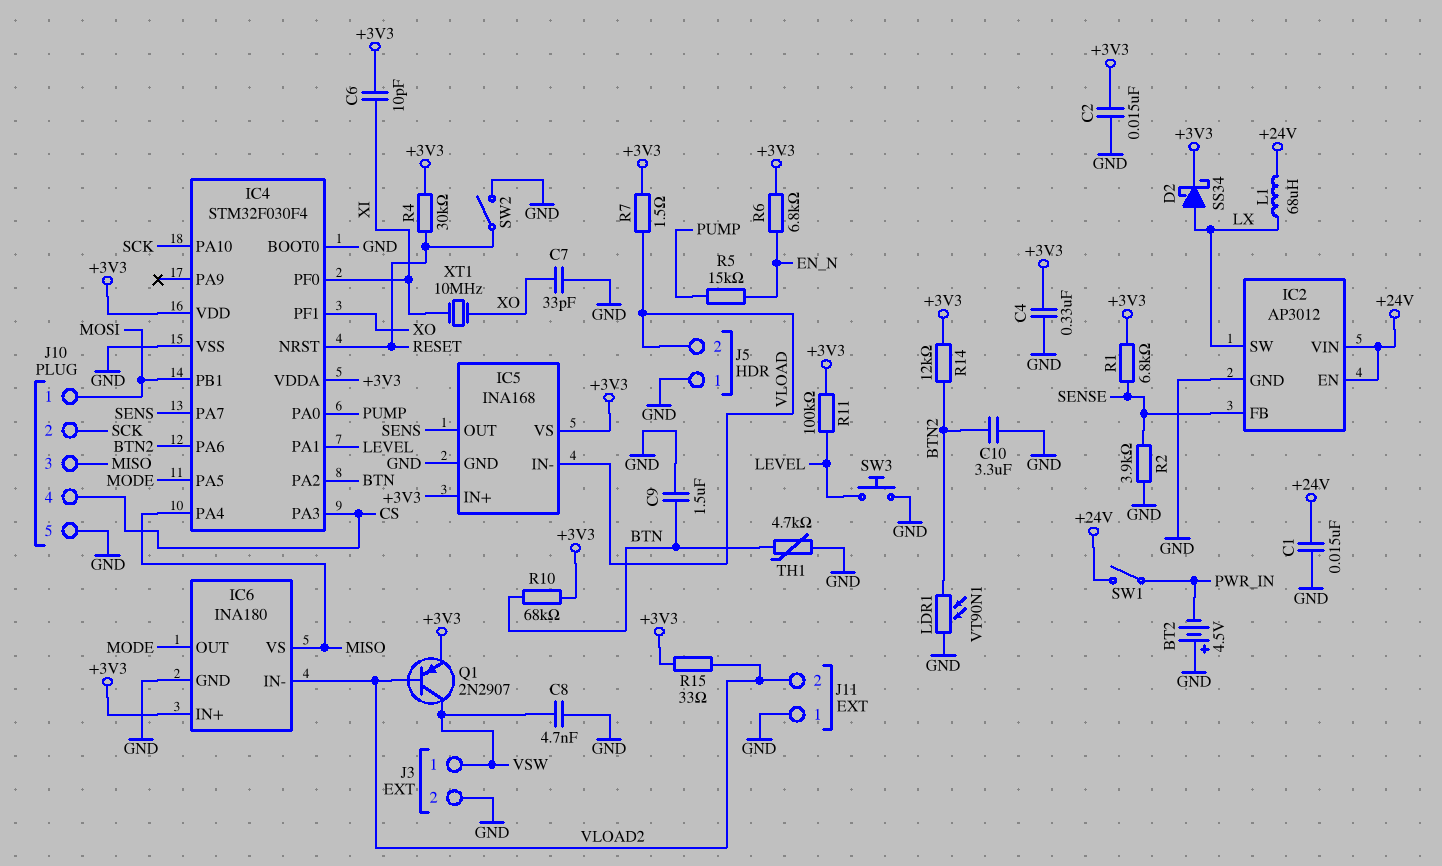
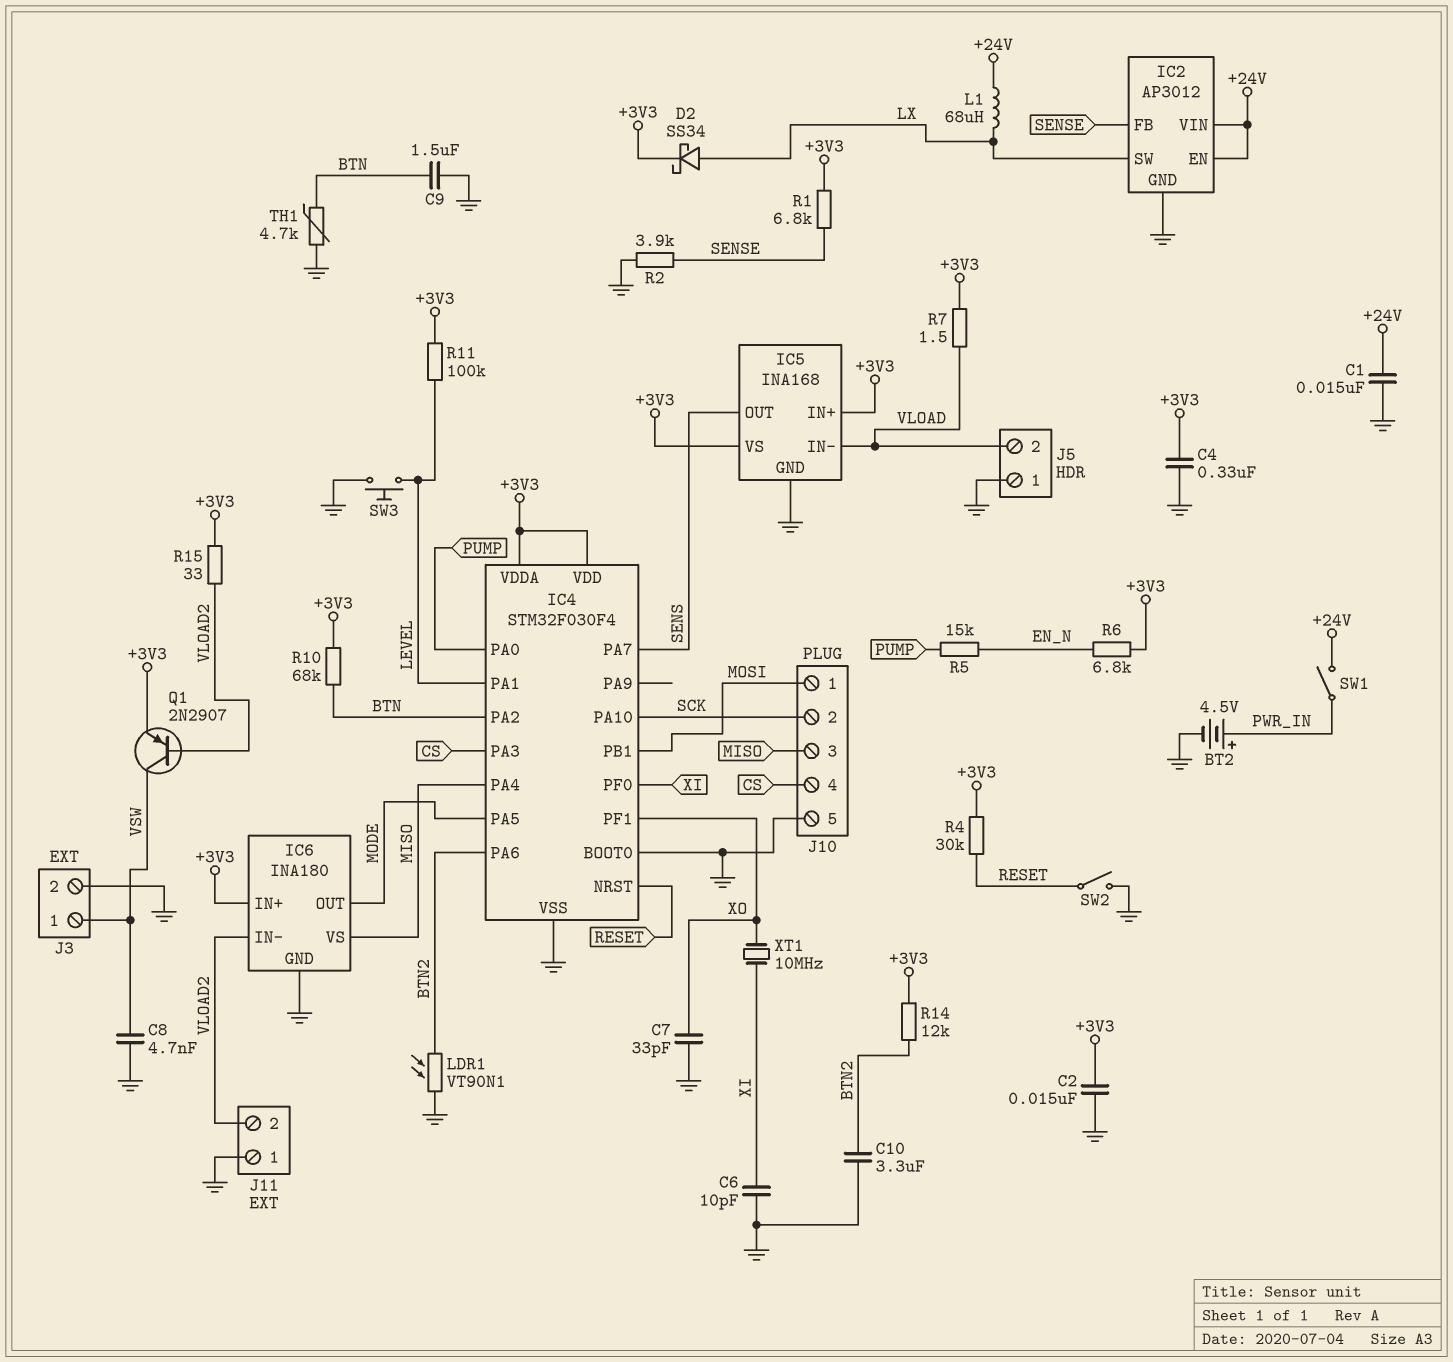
BT2: 4.5V (plus GND, minus PWR_IN) -> 4.5V (plus PWR_IN, minus GND)
C6: 10pF (+3V3, XI) -> 10pF (GND, XI)

